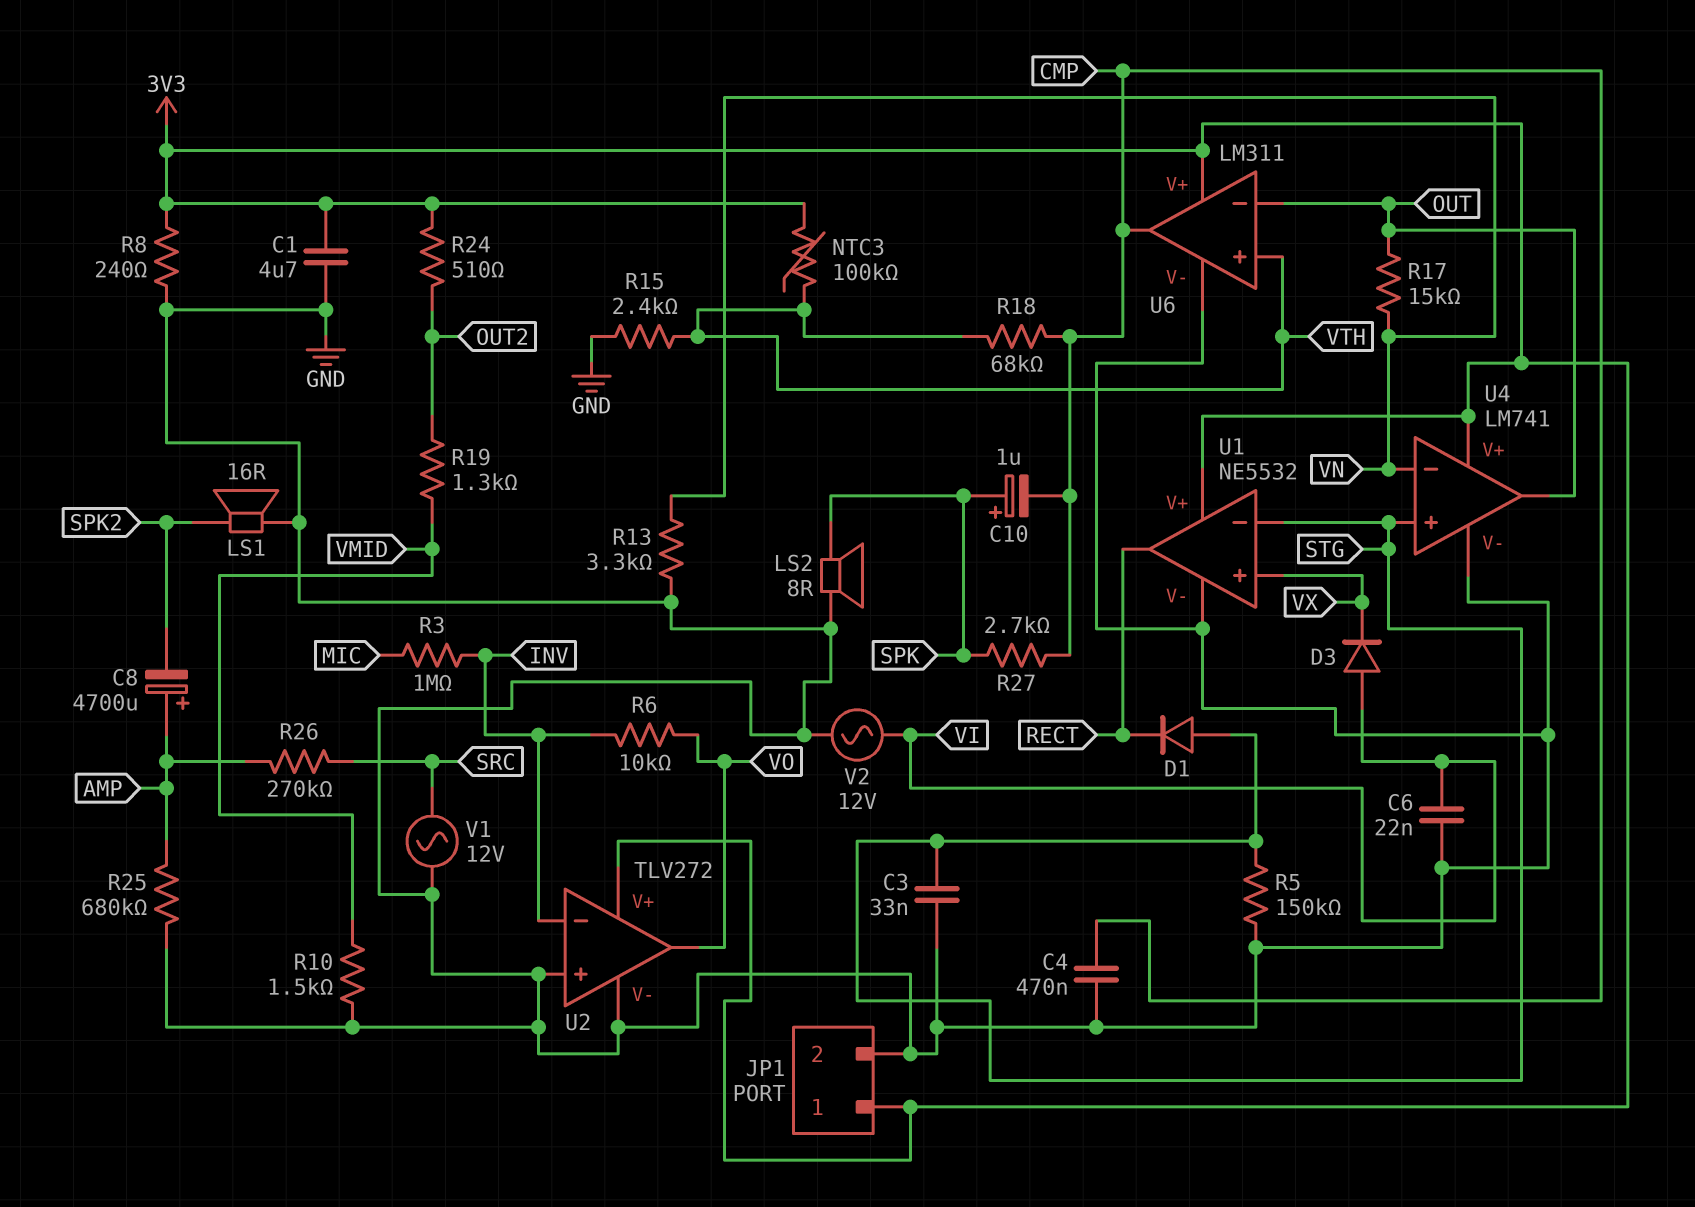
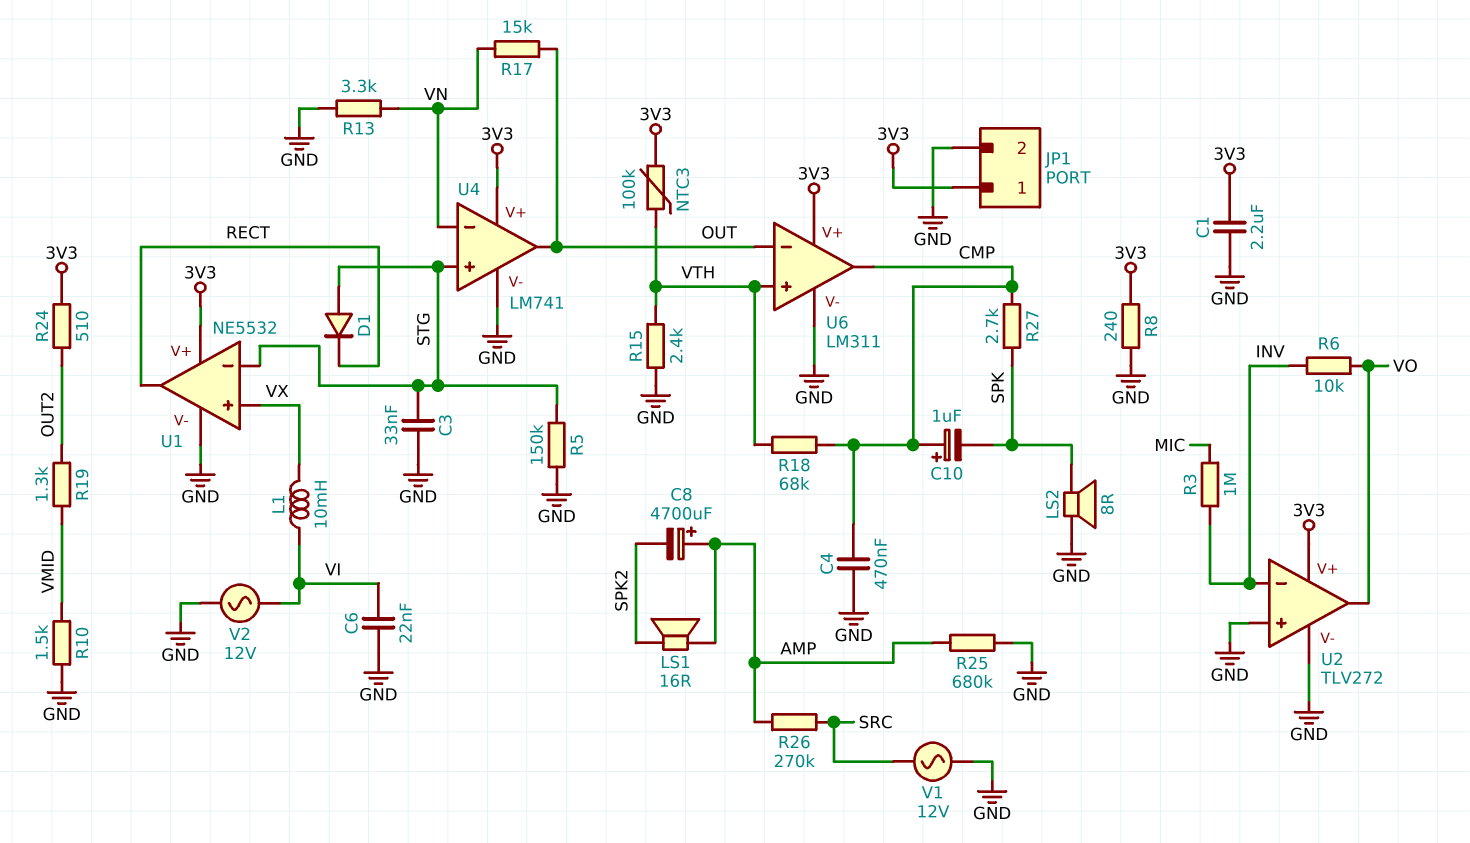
C1: 4.7uF (3V3, GND) -> 2.2uF (3V3, GND)
C10: 1uF (plus SPK, minus CMP) -> 1uF (plus CMP, minus SPK)
D3: diode (A VI, K VX) -> none
L1: none -> 10mH (VI, VX)
LS1: speaker 16R (GND, SPK2) -> speaker 16R (AMP, SPK2)

